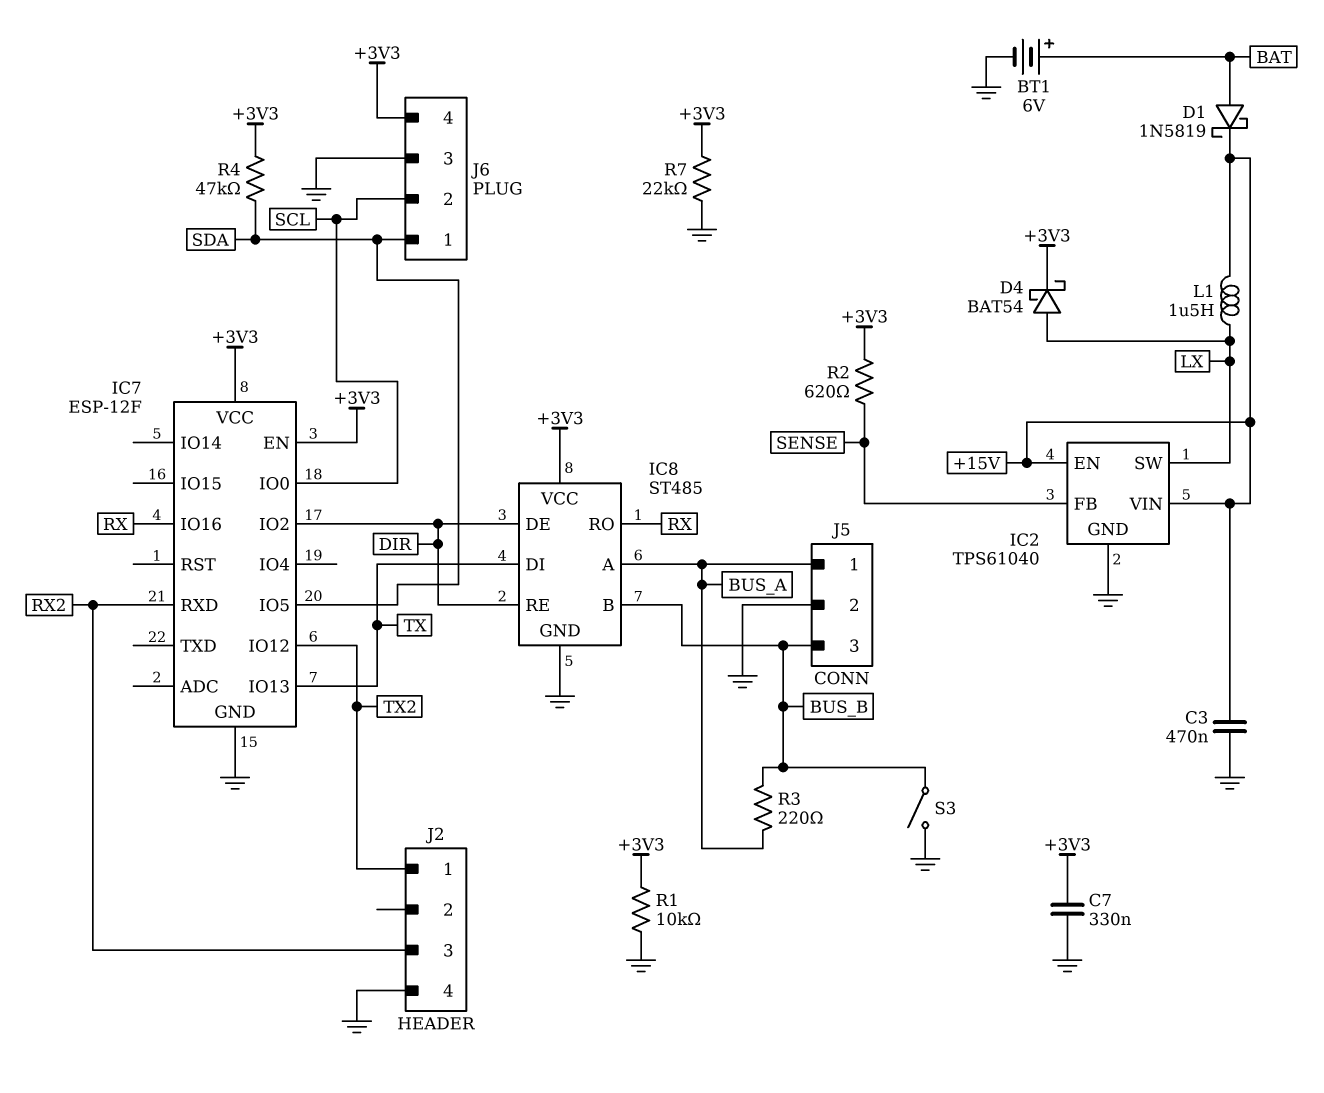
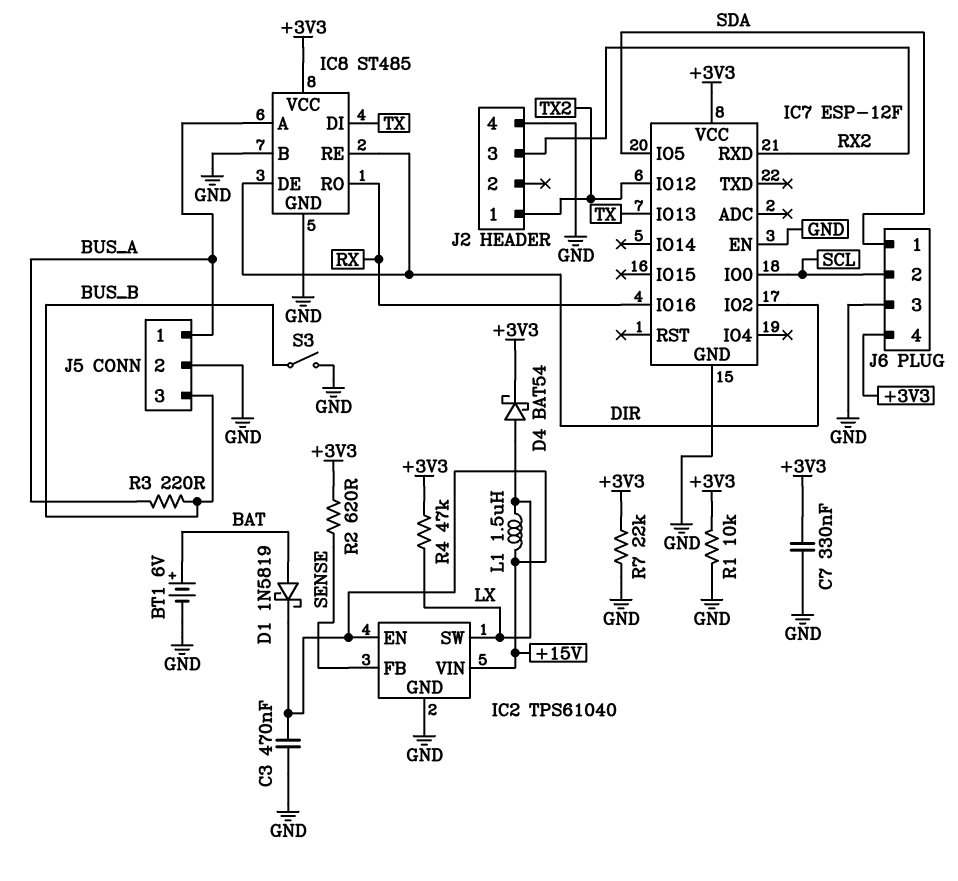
IC7 pin EN: +3V3 -> GND
IC8 pin B: BUS_B -> GND
R4: 47k (+3V3, SDA) -> 47k (+3V3, LX)

